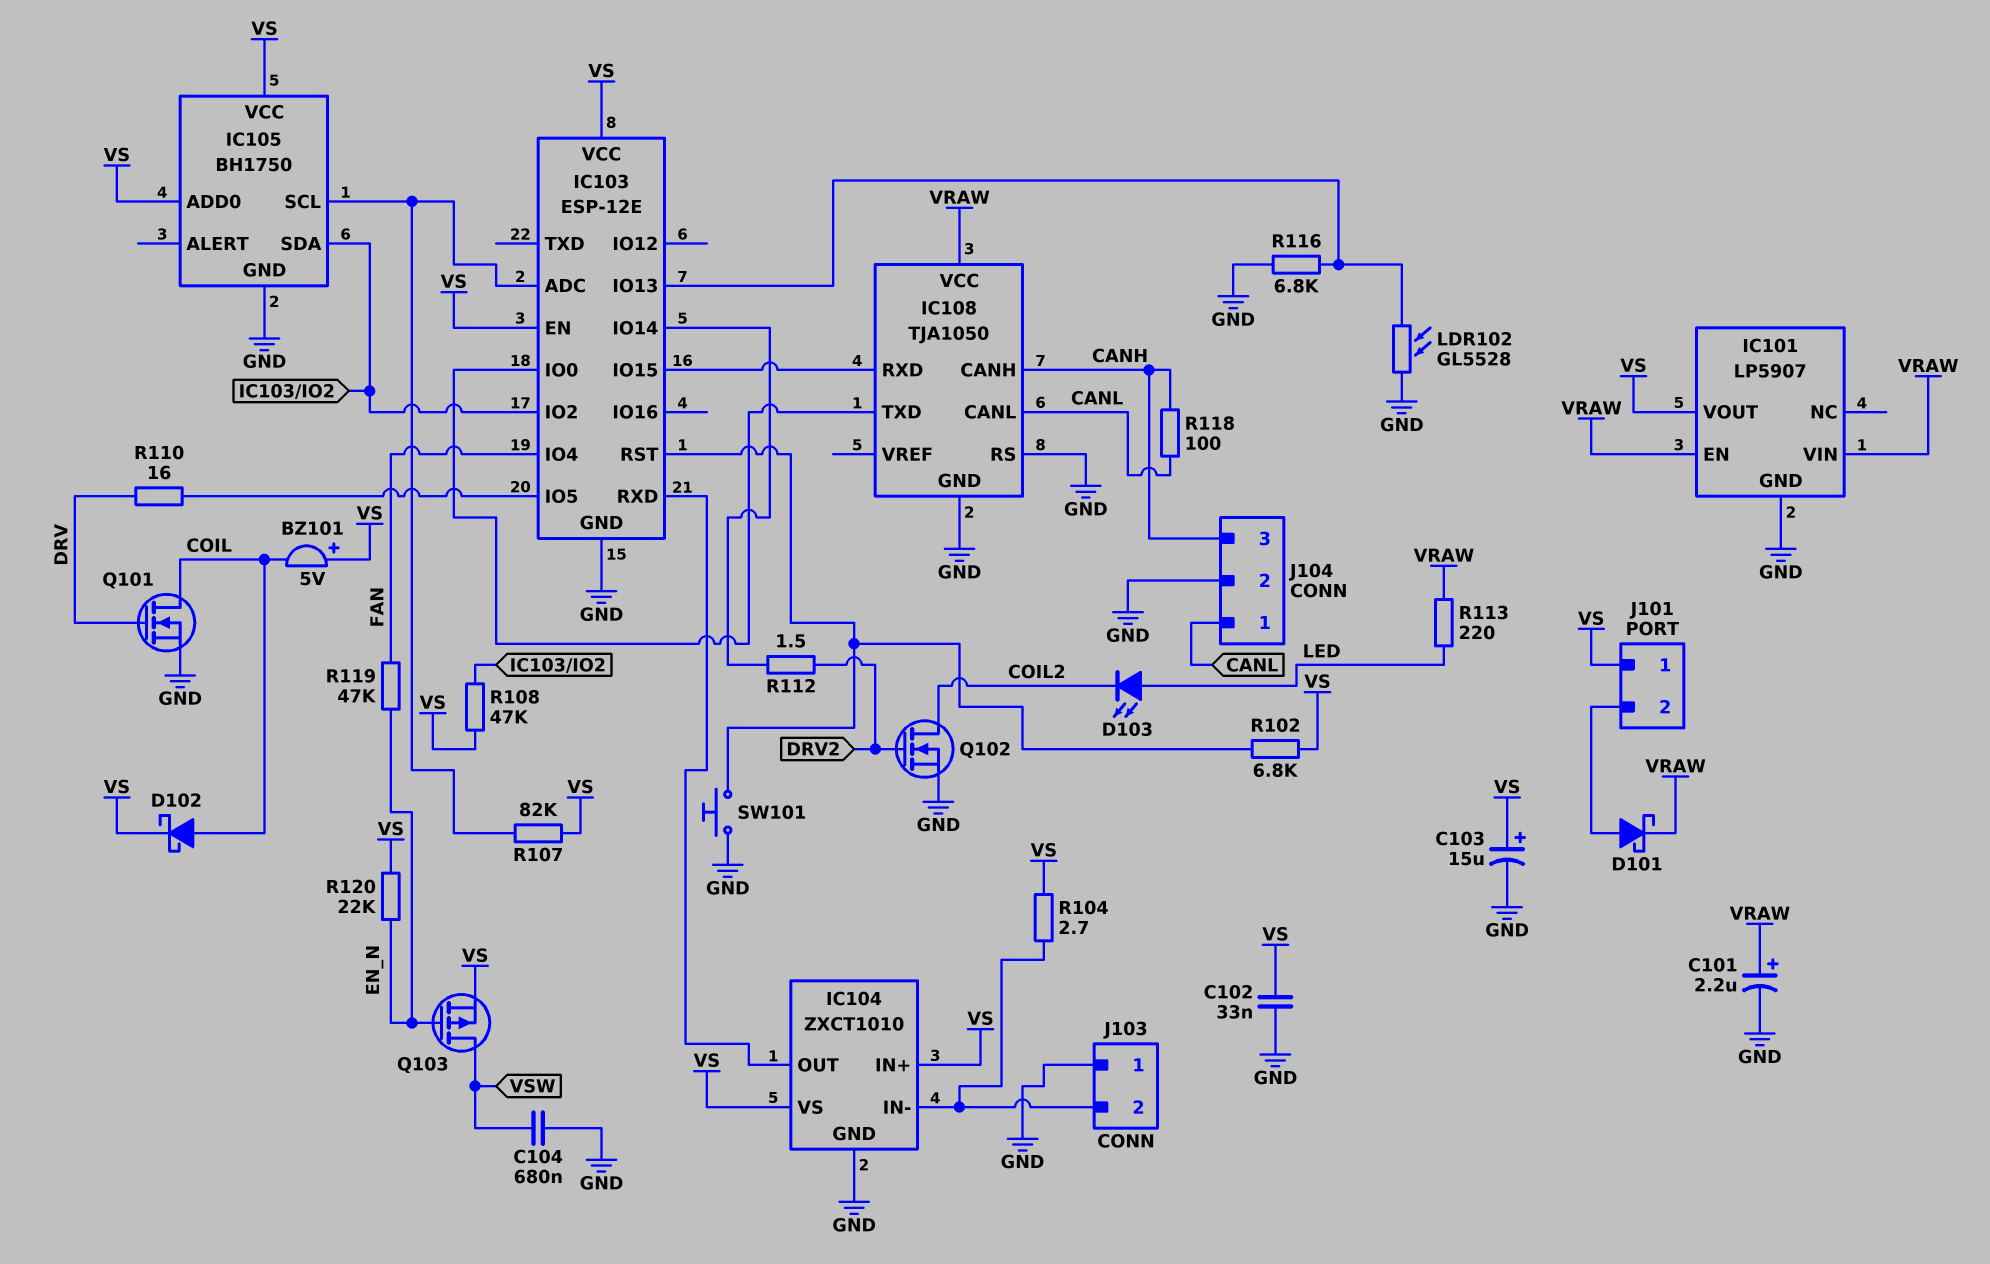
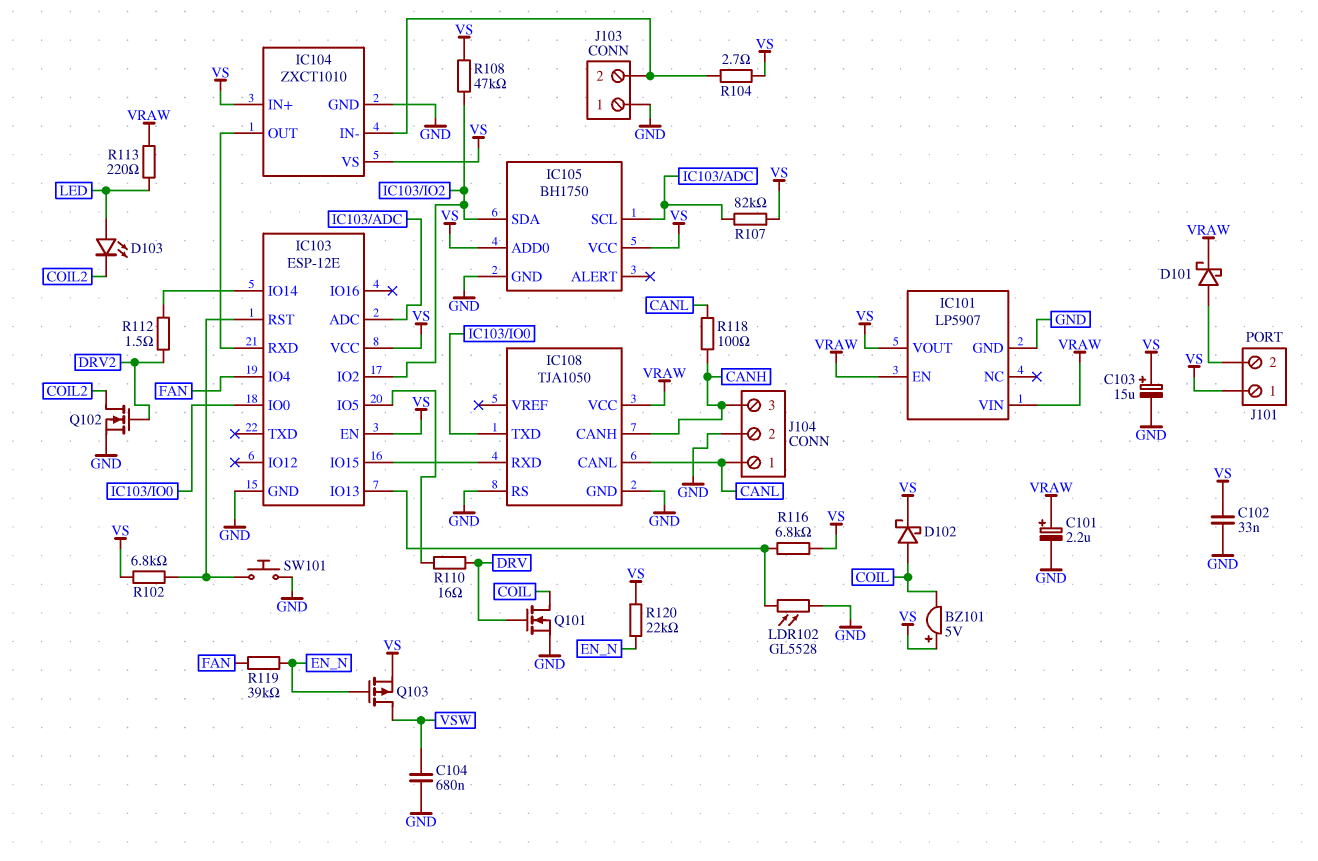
R116: 6.8k (GND, IC103/IO13) -> 6.8k (IC103/IO13, VS)
R119: 47k (EN_N, FAN) -> 39k (EN_N, FAN)

